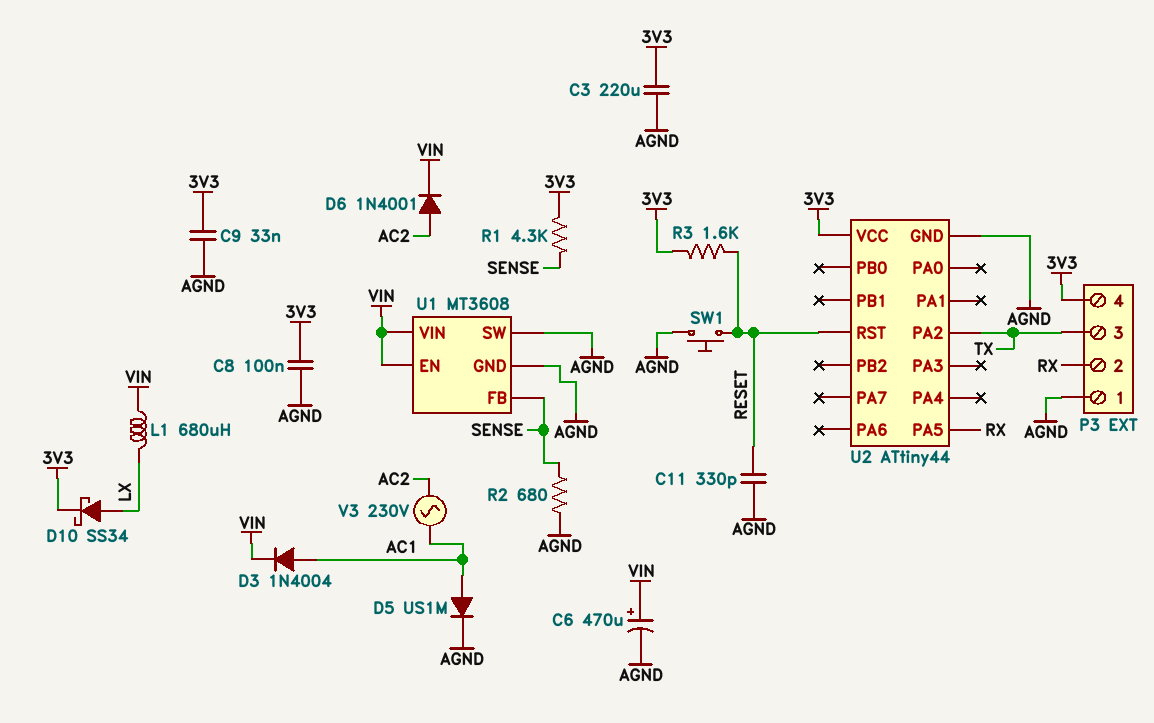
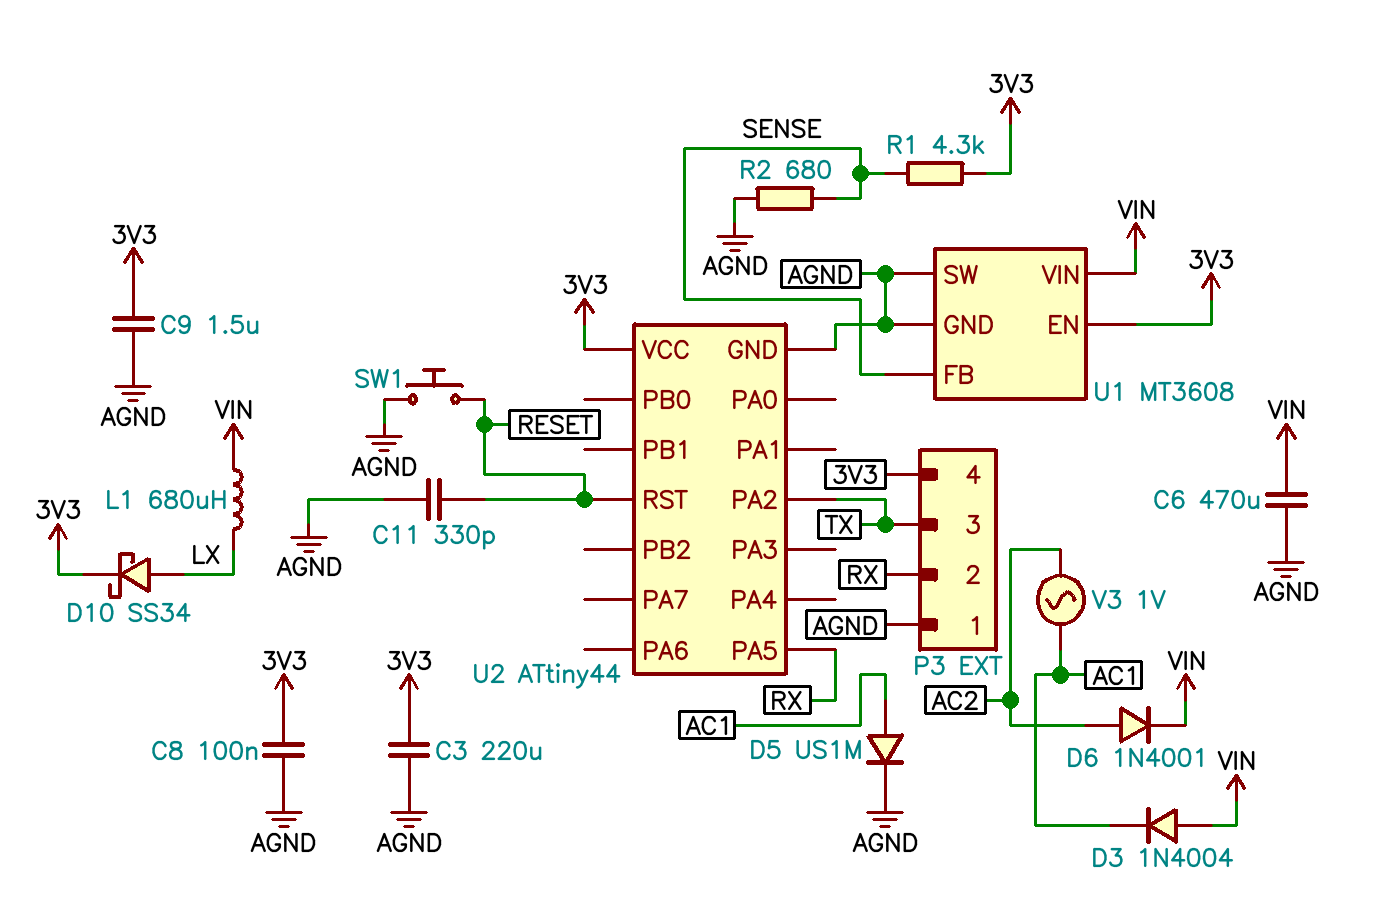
C6: 470uF (plus VIN, minus AGND) -> 470uF (AGND, VIN)
C9: 33nF (3V3, AGND) -> 1.5uF (3V3, AGND)
D3: diode 1N4004 (A AC1, K VIN) -> diode 1N4004 (A VIN, K AC1)
R3: 1.6k (3V3, RESET) -> none
U1 pin EN: VIN -> 3V3
V3: AC 230V (AC1, AC2) -> AC 1V (AC1, AC2)

